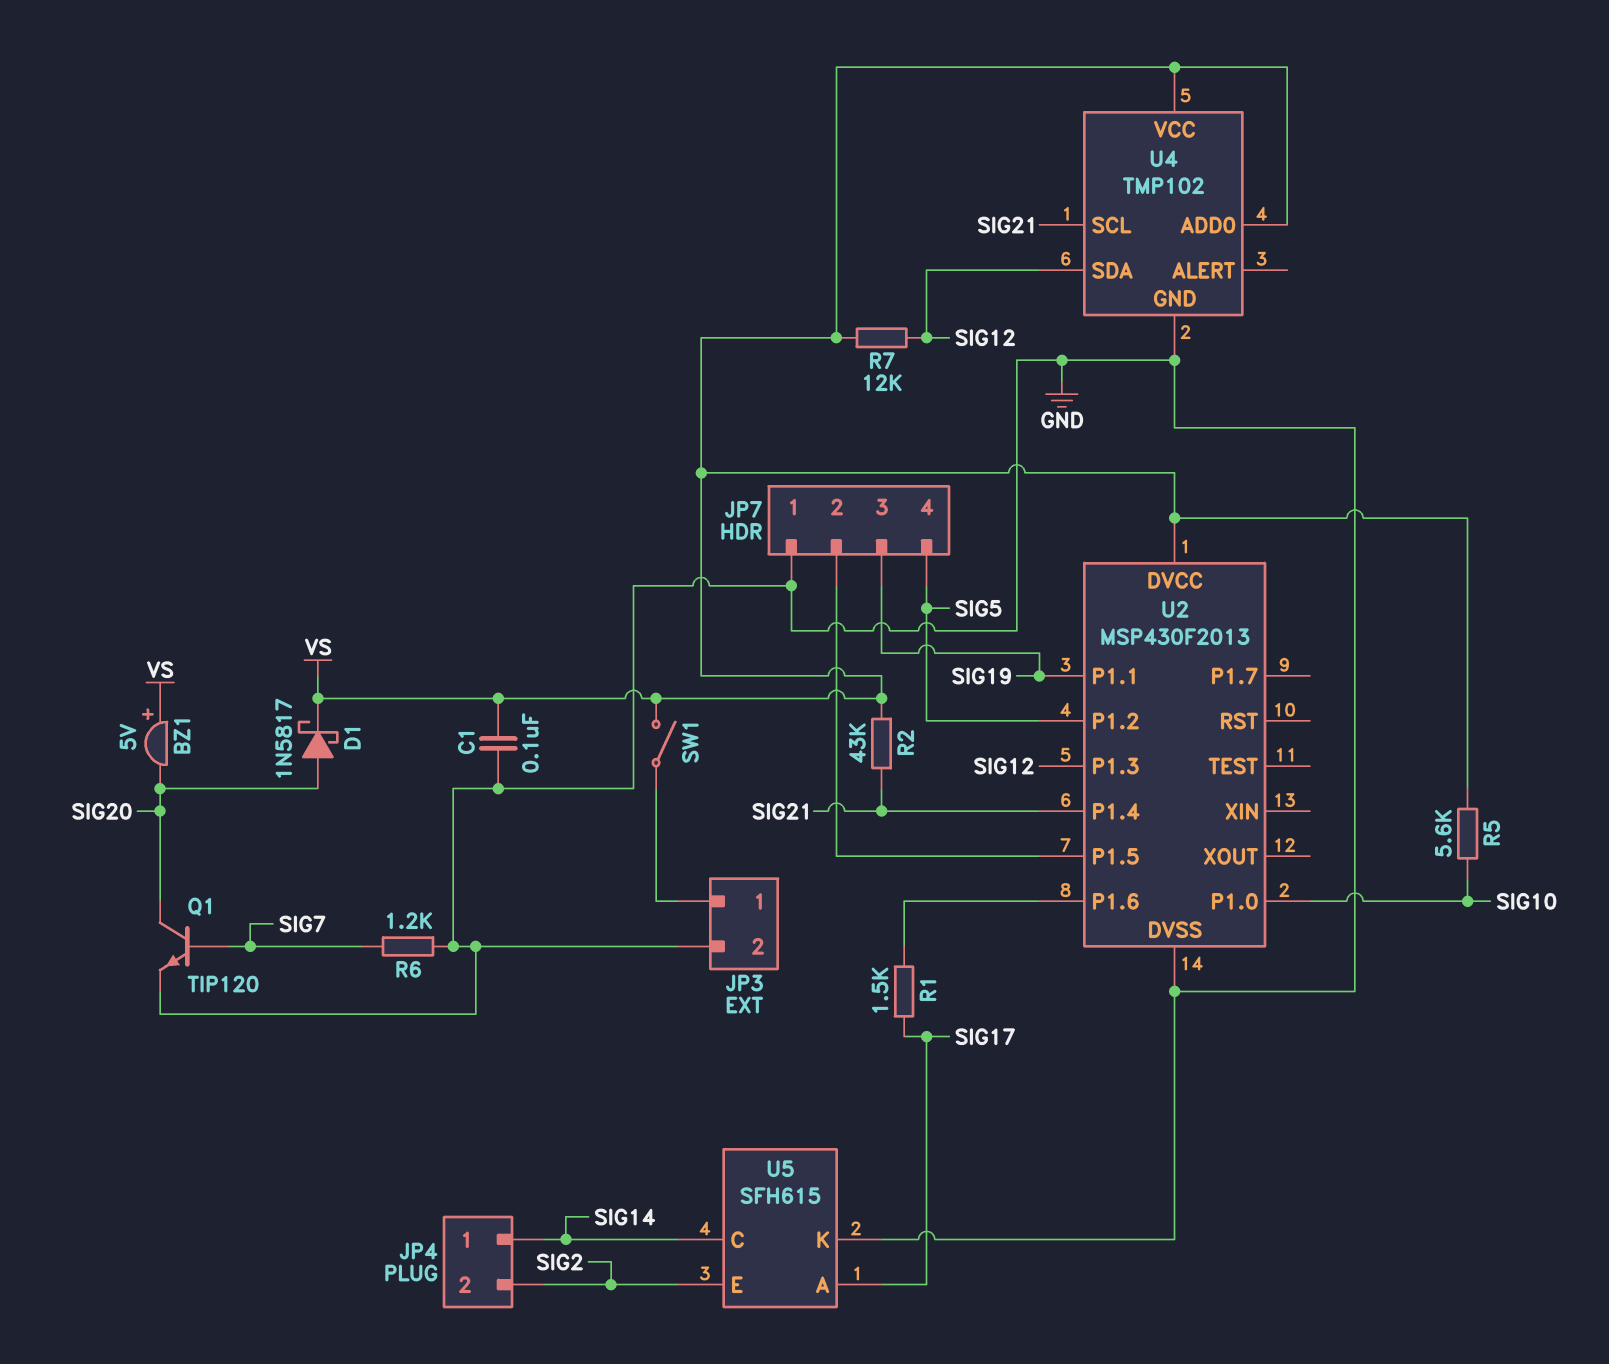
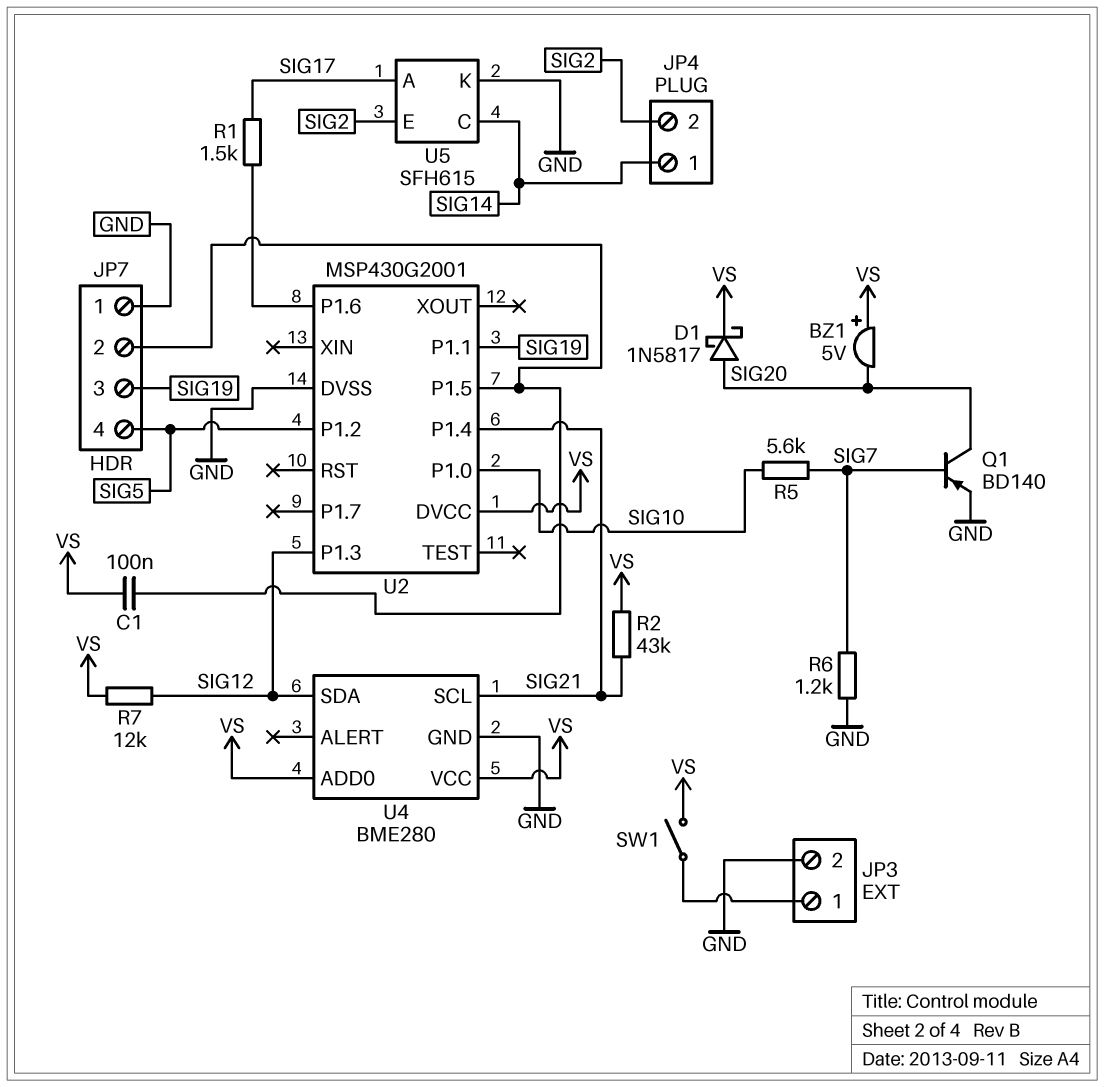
C1: 100nF (GND, VS) -> 100nF (JP7/2, VS)
Q1: NPN TIP120 (B SIG7, C SIG20, E GND) -> PNP BD140 (B SIG7, C SIG20, E GND)
R5: 5.6k (SIG10, VS) -> 5.6k (SIG7, SIG10)
U2: MSP430F2013 -> MSP430G2001
U4: TMP102 -> BME280

